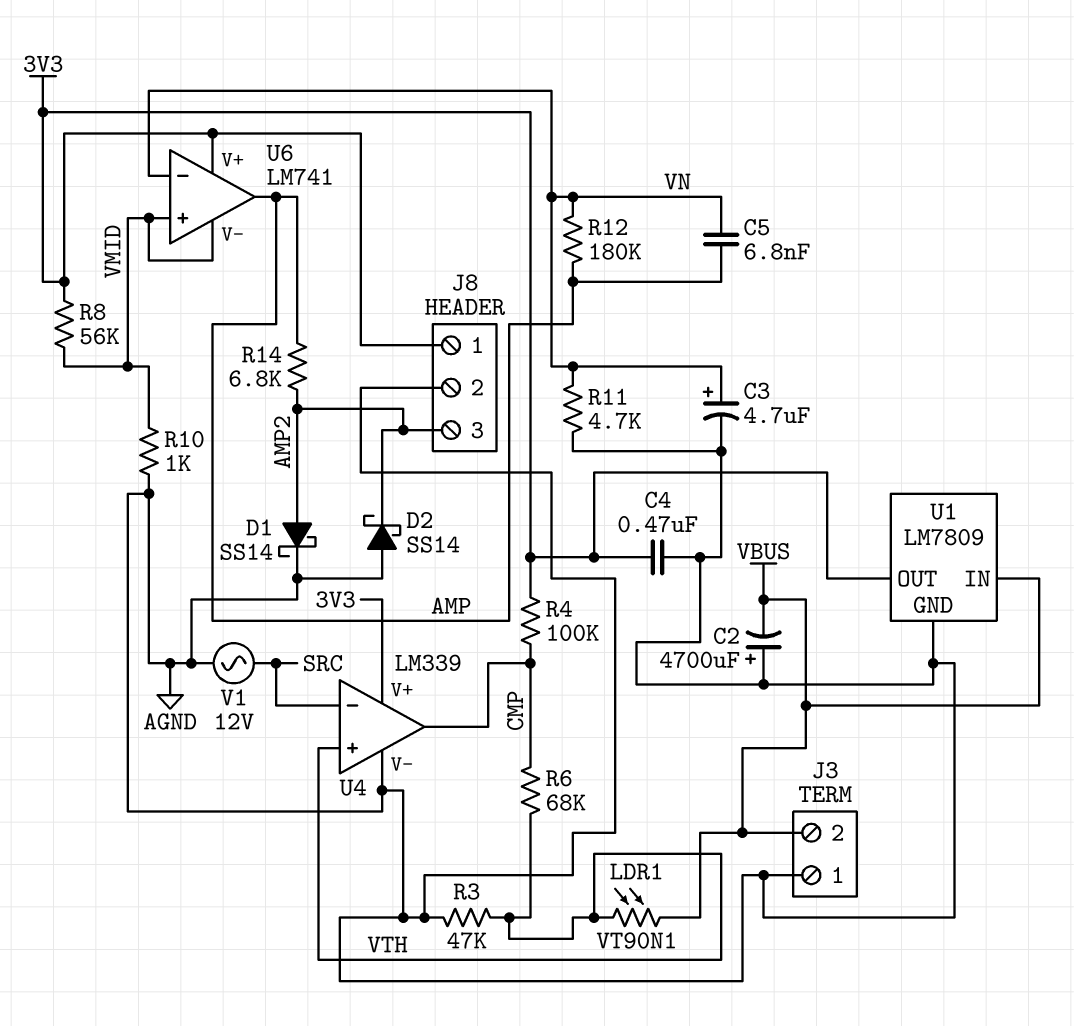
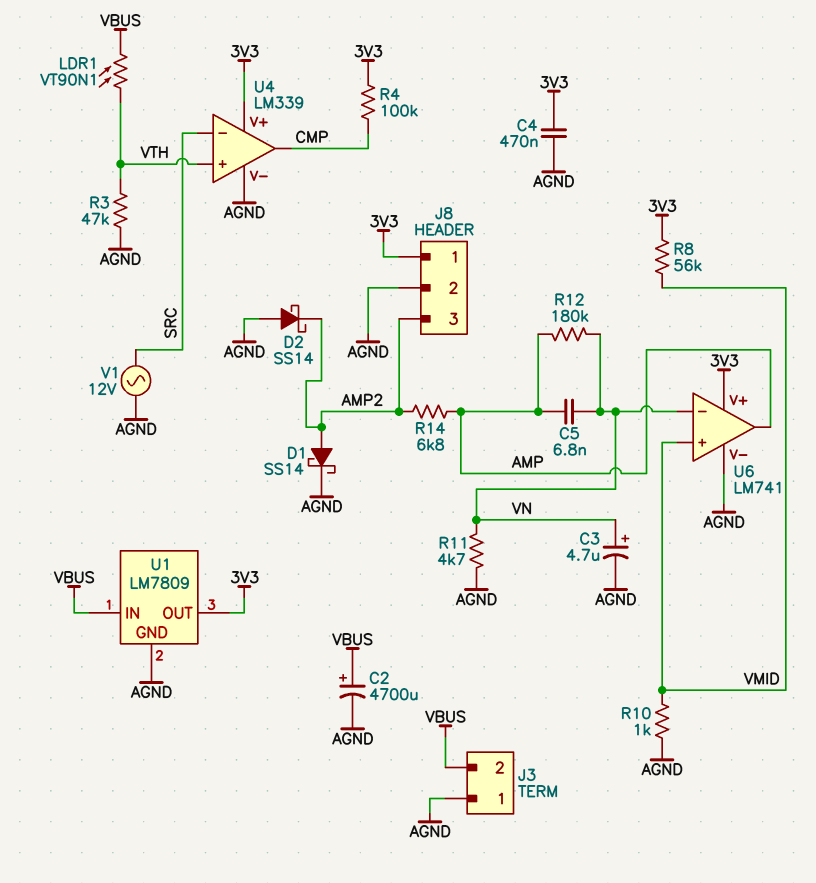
C2: 4700uF (plus AGND, minus VBUS) -> 4700uF (plus VBUS, minus AGND)
R6: 68k (CMP, VTH) -> none
U6 pin V-: VMID -> AGND

